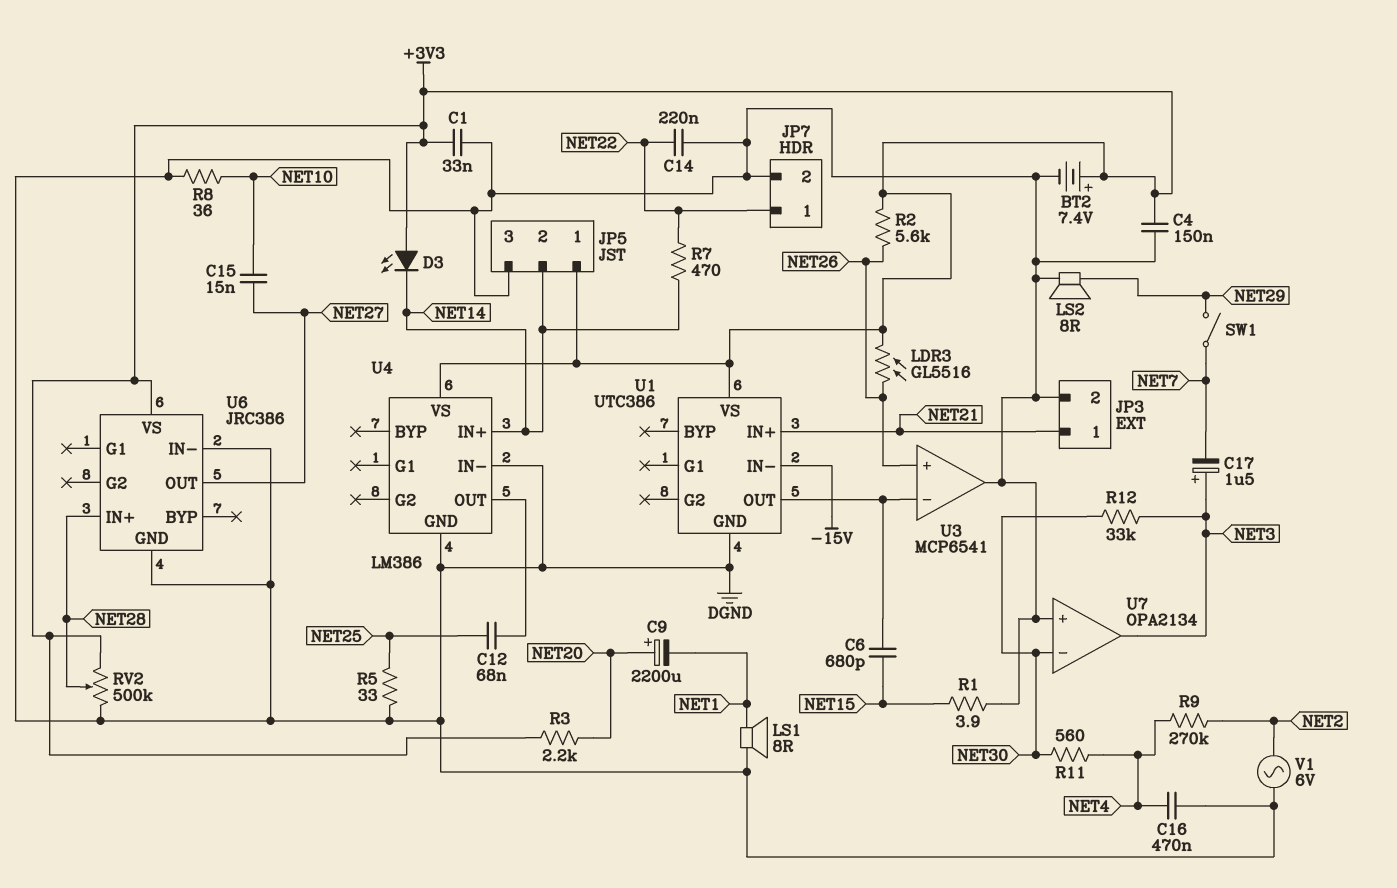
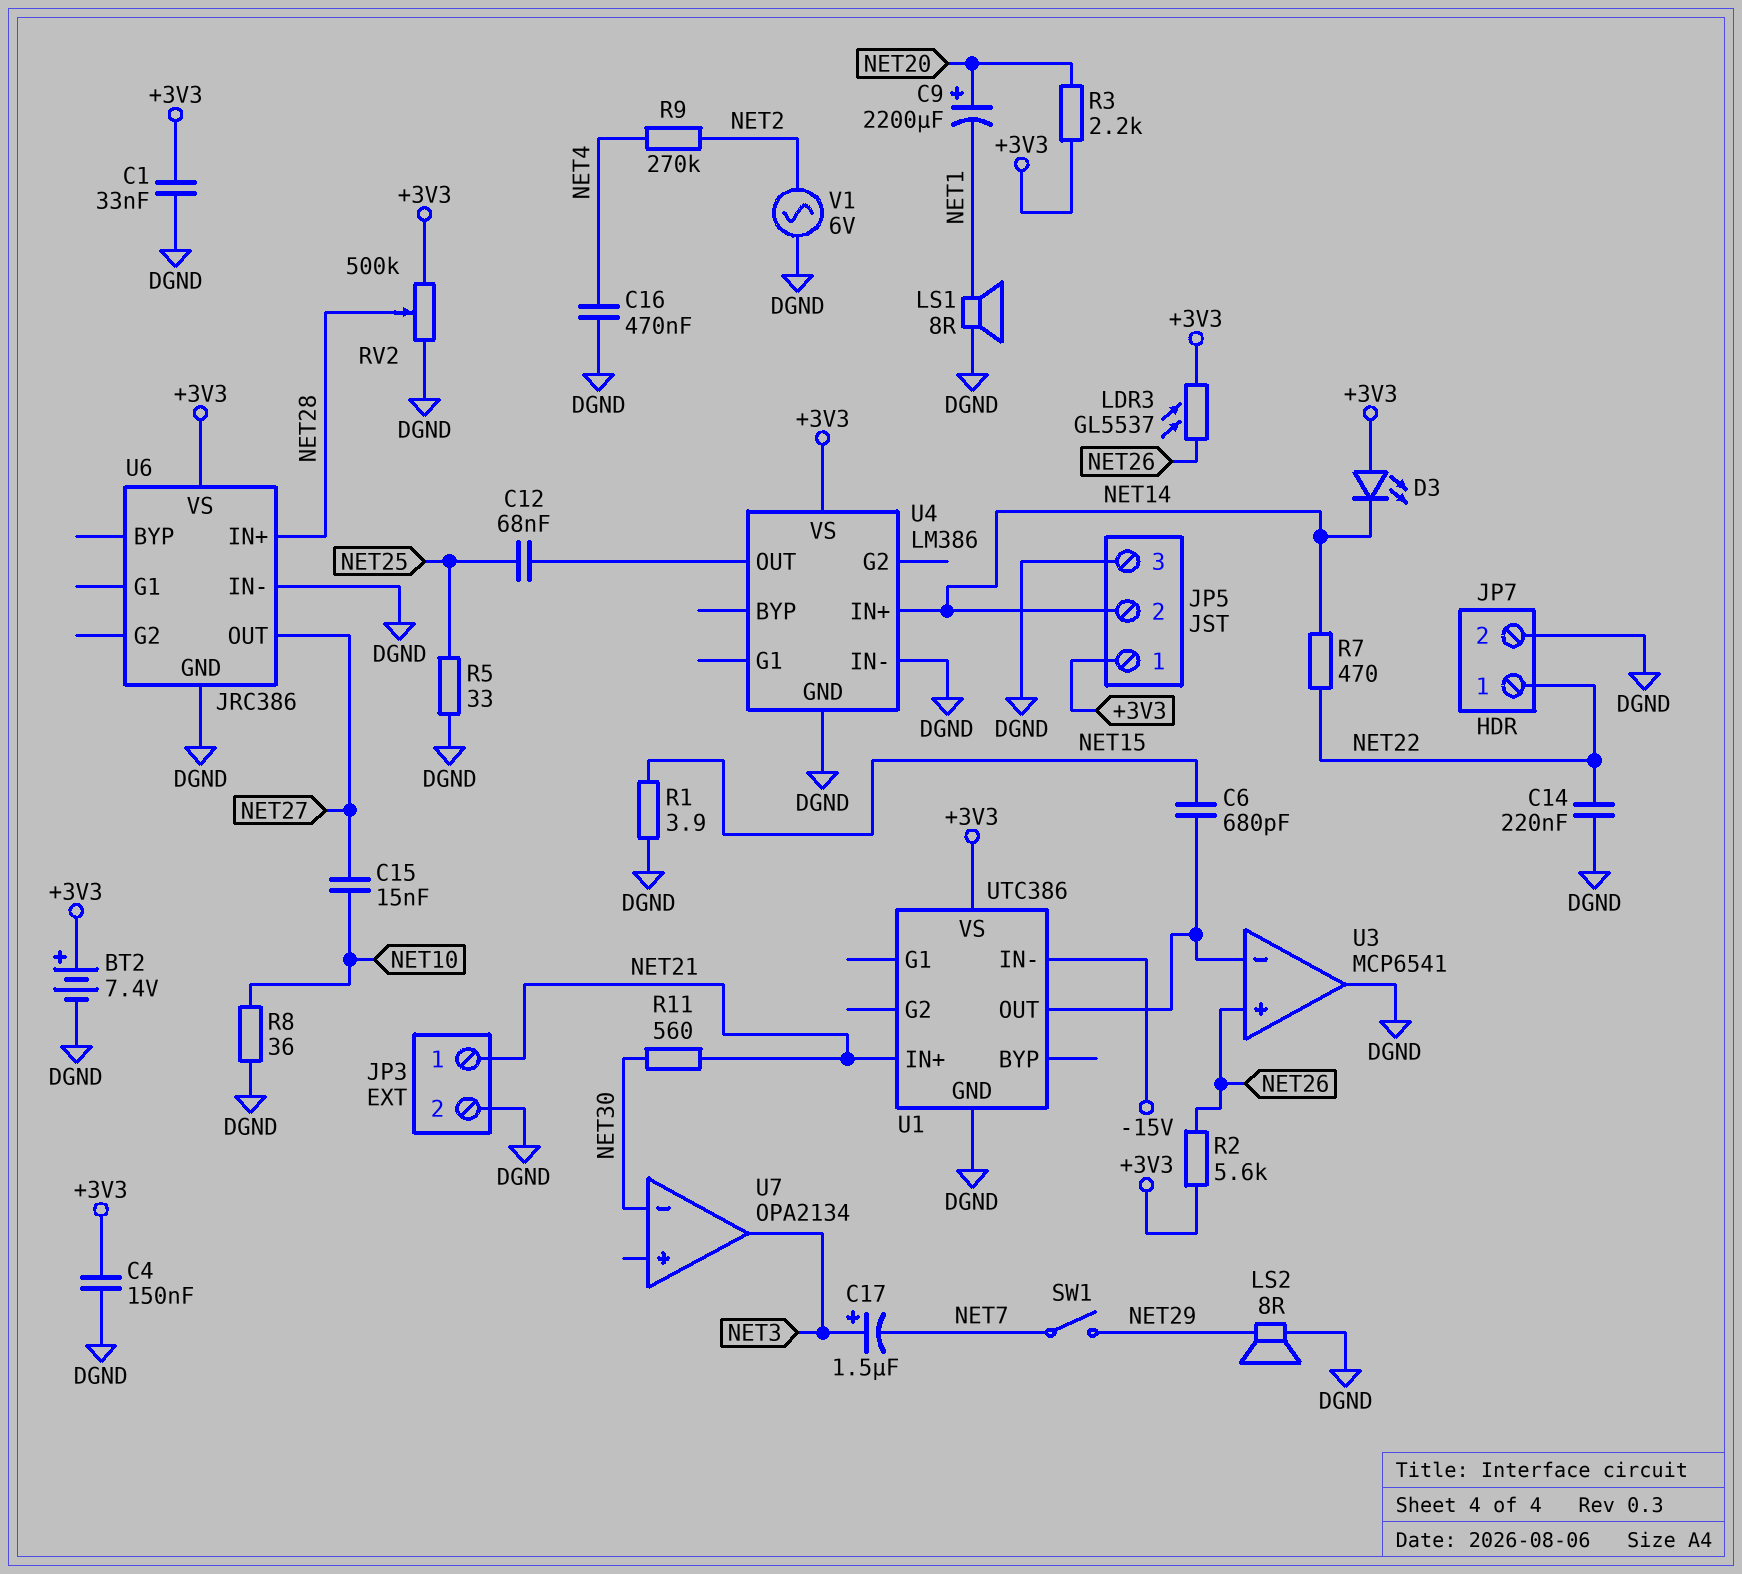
LDR3: GL5516 (+3V3, NET26) -> GL5537 (+3V3, NET26)
R11: 560 (NET4, NET30) -> 560 (NET21, NET30)
R12: 33k (NET3, NET30) -> none
U7 pin in+: DGND -> none

